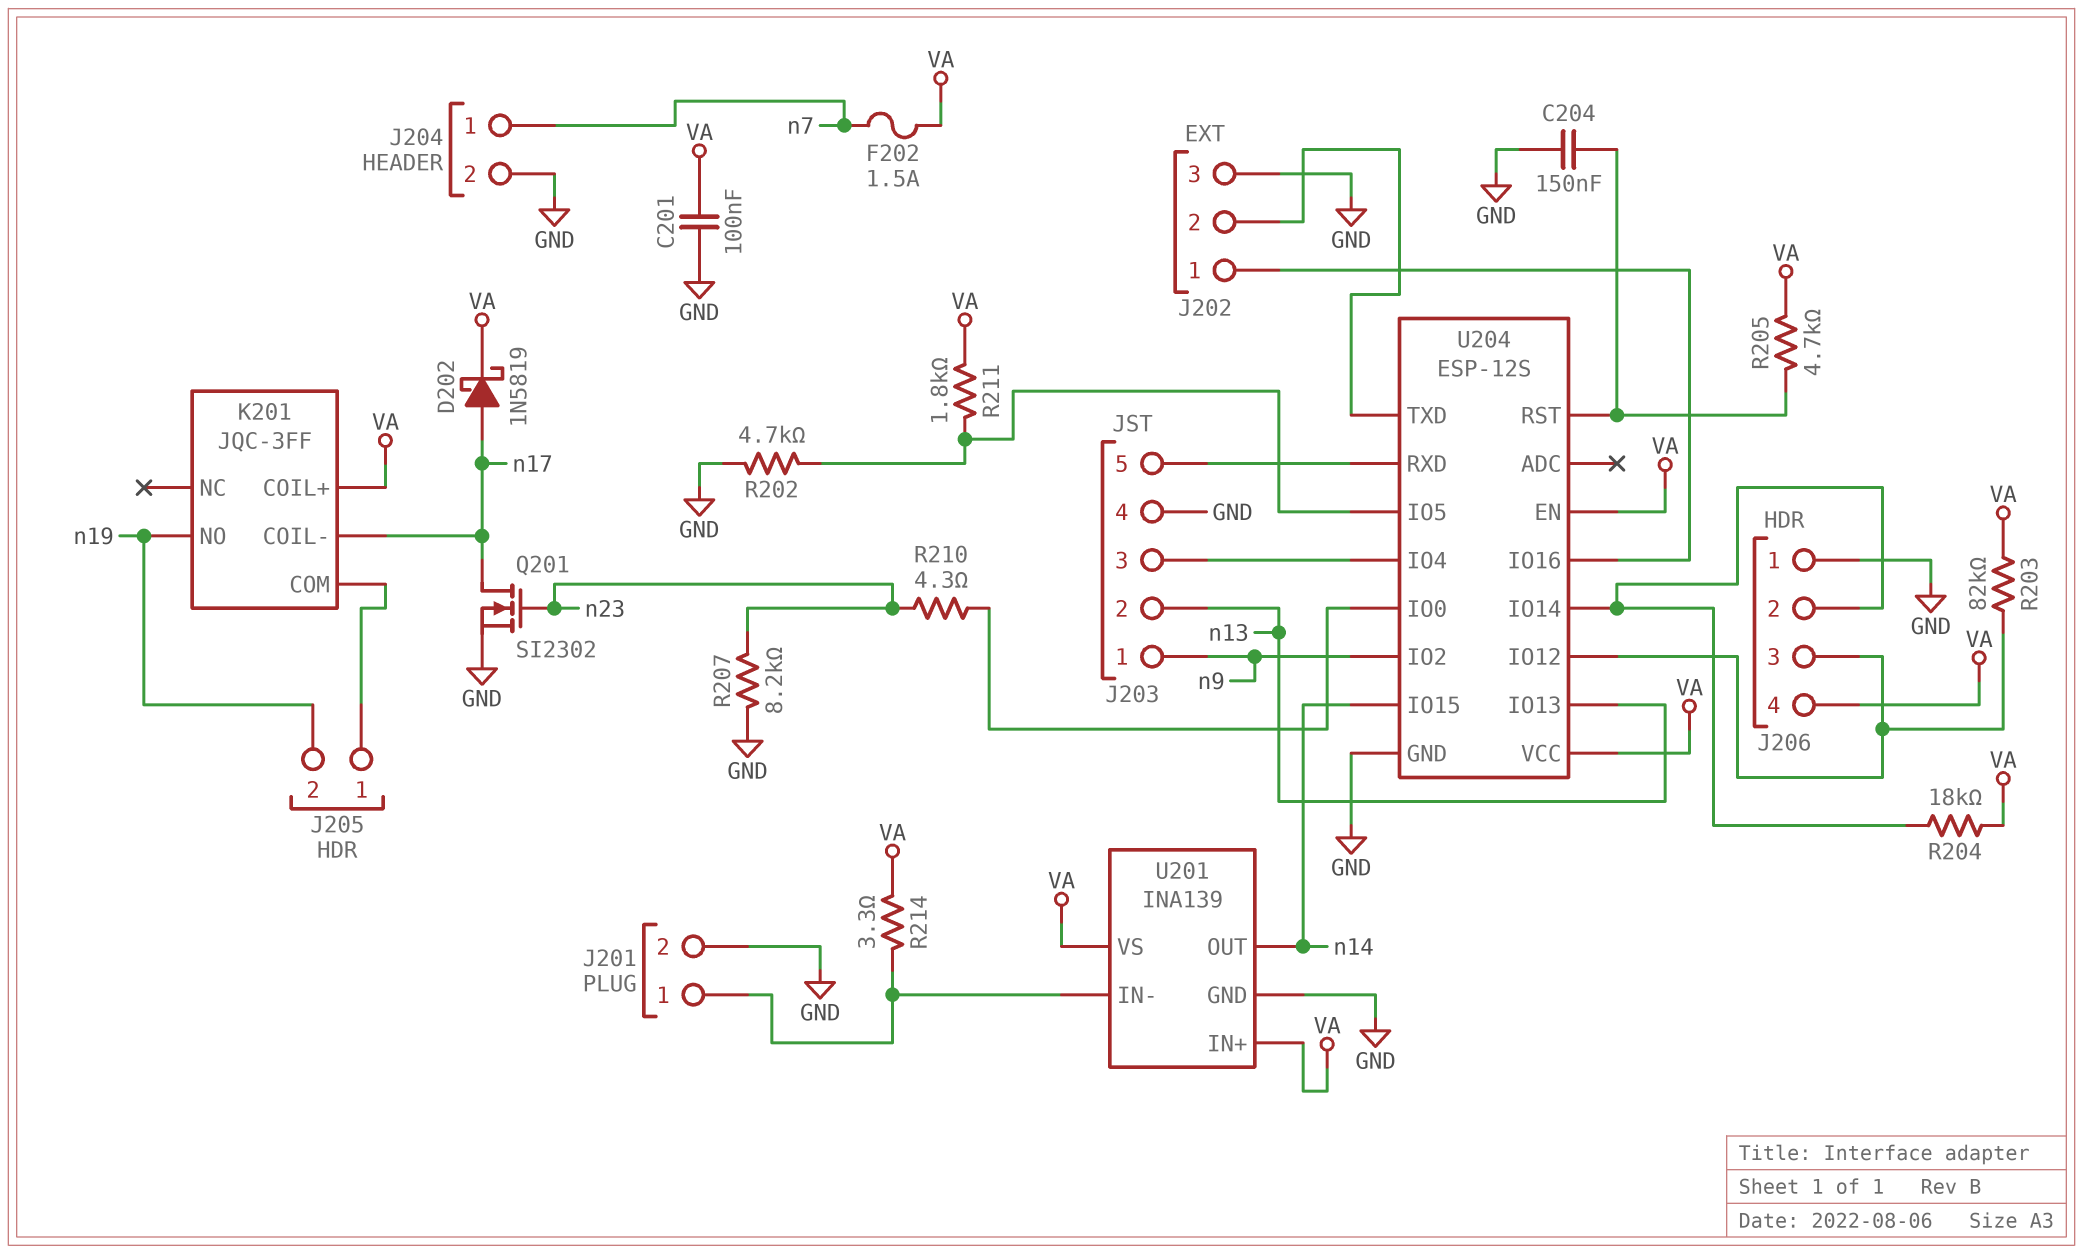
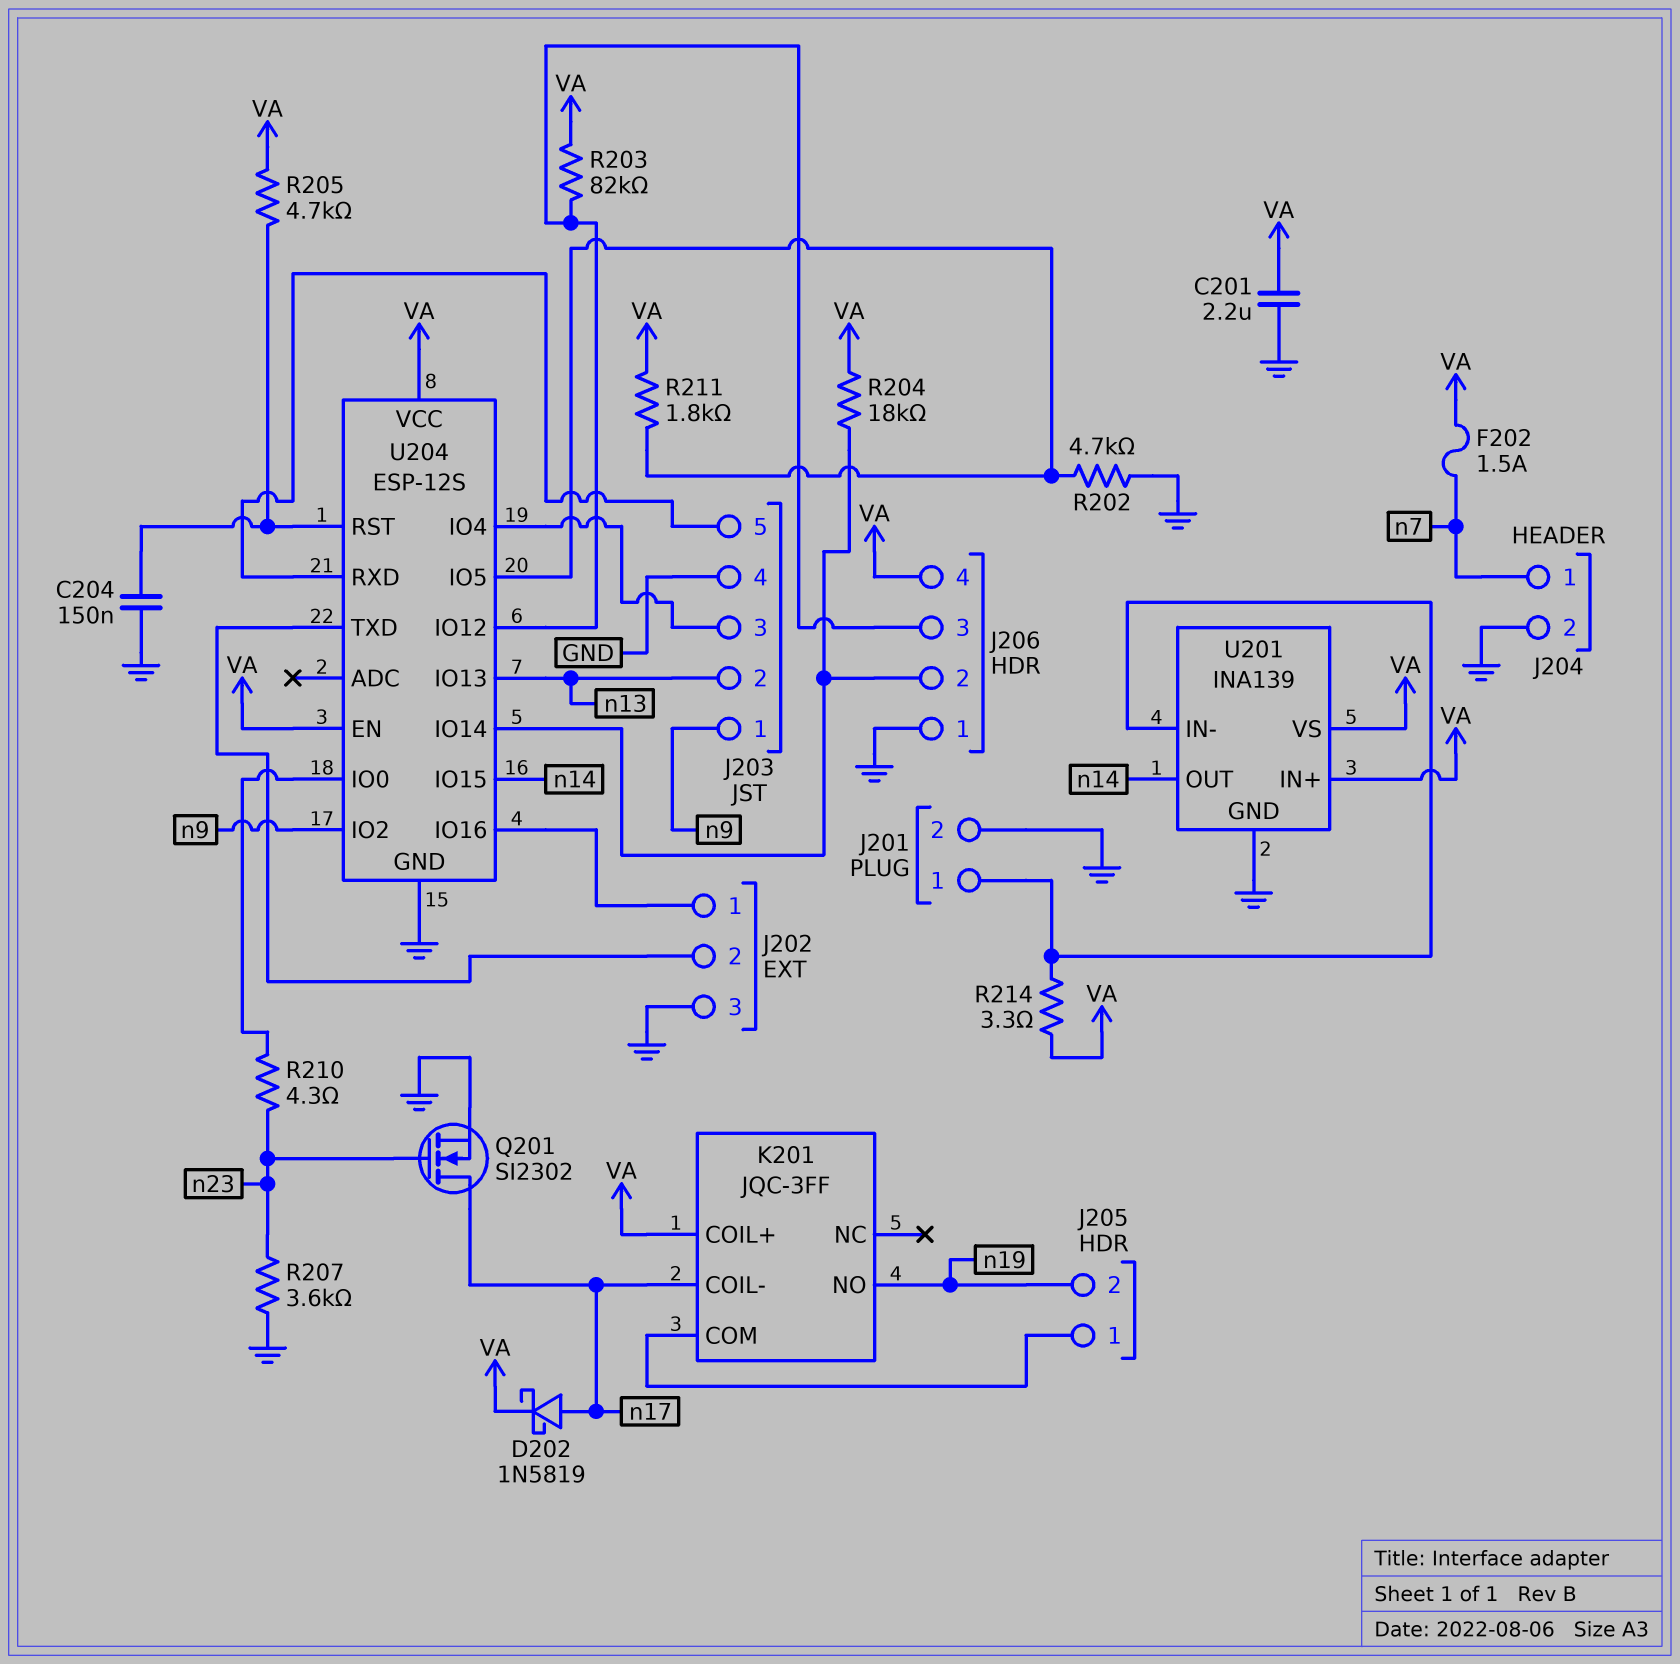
C201: 100nF (GND, VA) -> 2.2uF (GND, VA)
R207: 8.2k (GND, n23) -> 3.6k (GND, n23)

